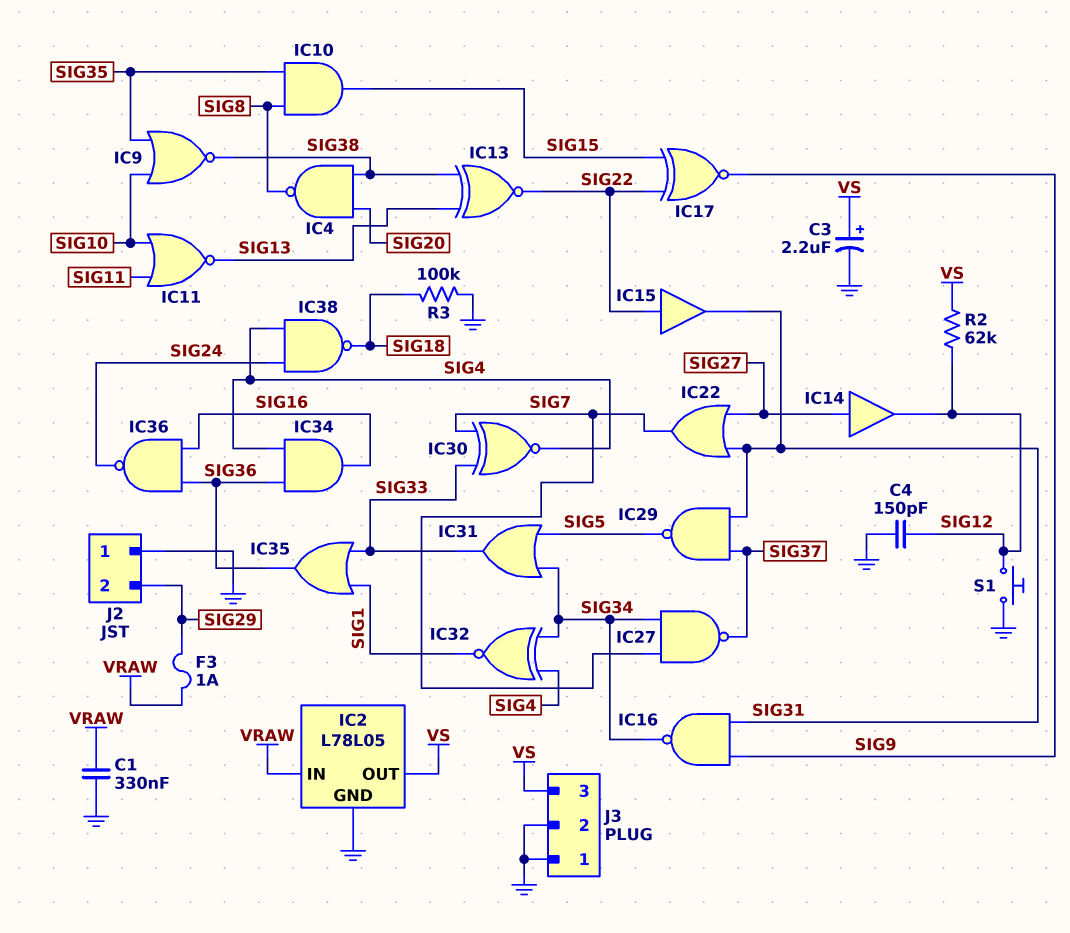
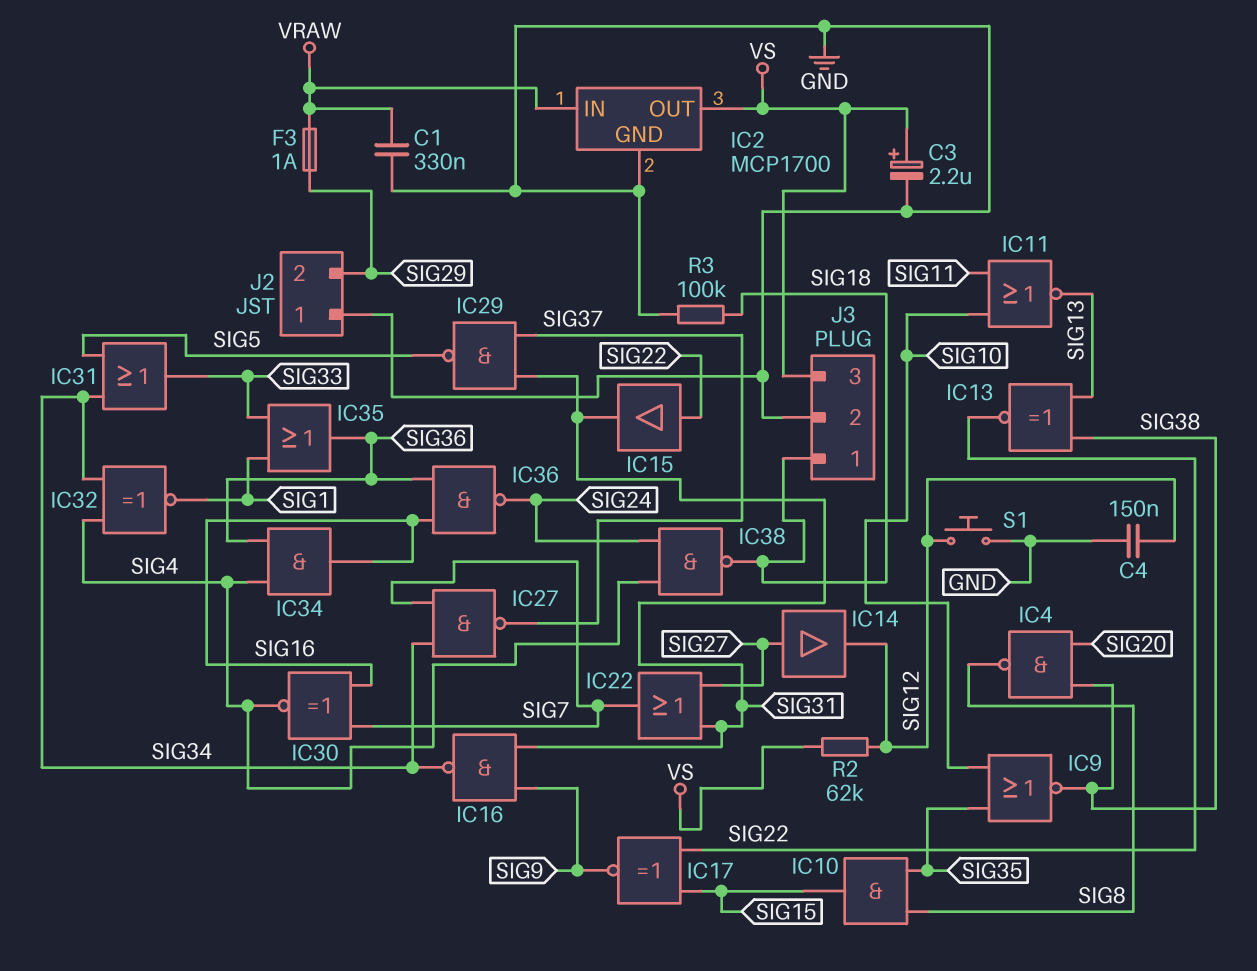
C4: 150pF (GND, SIG12) -> 150nF (GND, SIG12)
IC2: L78L05 -> MCP1700
IC30: XNOR (in SIG7, in SIG33, out SIG4) -> XNOR (in SIG7, in SIG16, out SIG4)
J3 pin 1: GND -> SIG18

